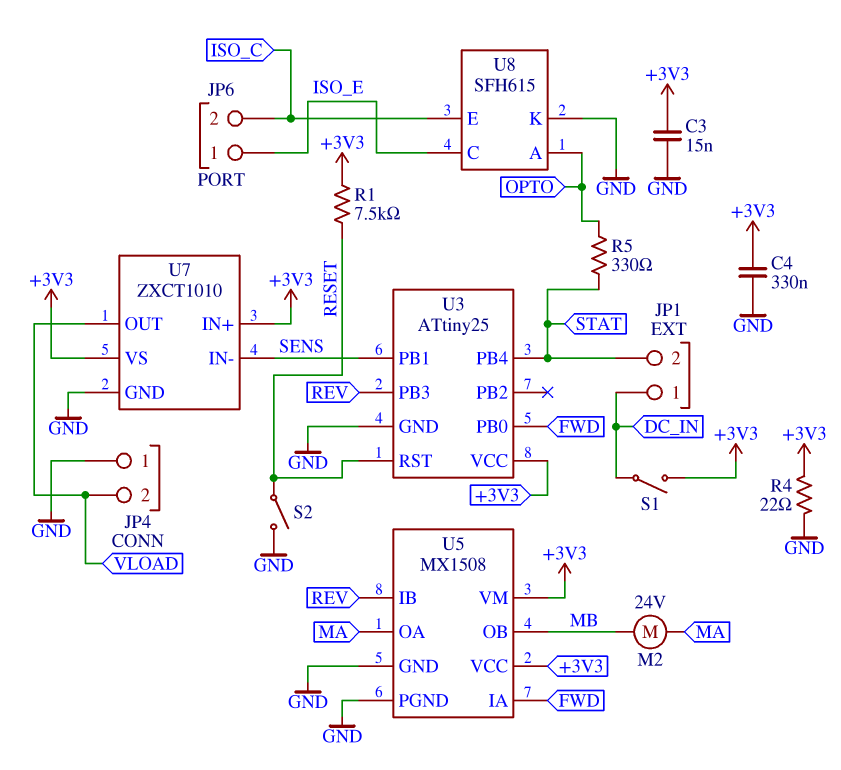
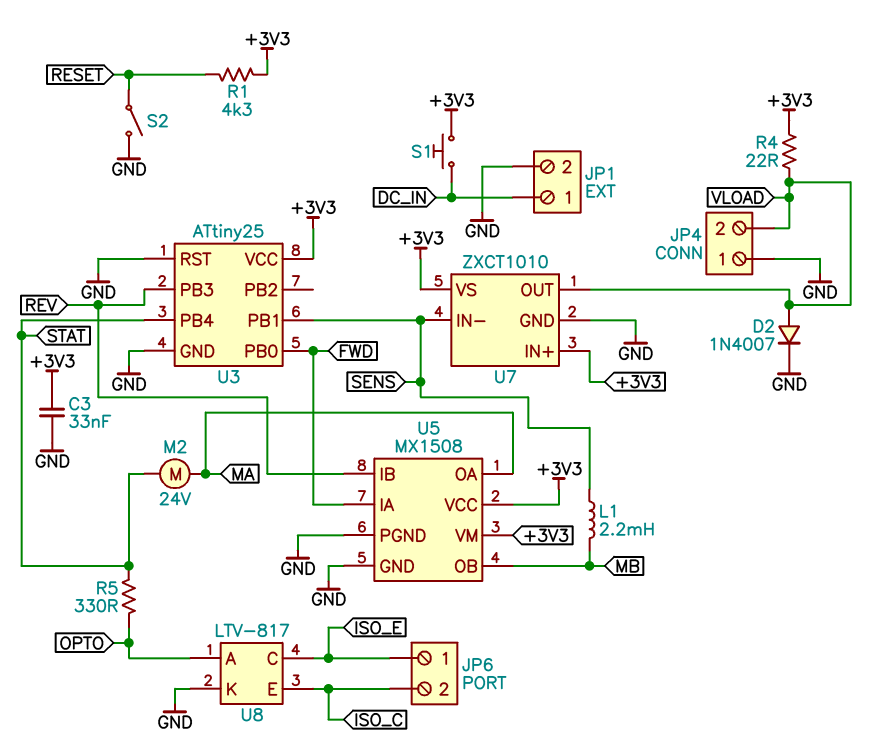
C3: 15nF (+3V3, GND) -> 33nF (+3V3, GND)
C4: 330nF (+3V3, GND) -> none
D2: none -> diode 1N4007 (A VLOAD, K GND)
JP1 pin 2: STAT -> GND
L1: none -> 2.2mH (MB, SENS)
M2: motor 24V (MA, MB) -> motor 24V (MA, STAT)
R1: 7.5k (+3V3, RESET) -> 4.3k (+3V3, RESET)
R4: 22 (+3V3, GND) -> 22 (+3V3, VLOAD)
S1: switch (+3V3, DC_IN) -> button (+3V3, DC_IN)
U3 pin RST: RESET -> GND
U8: SFH615 -> LTV-817

